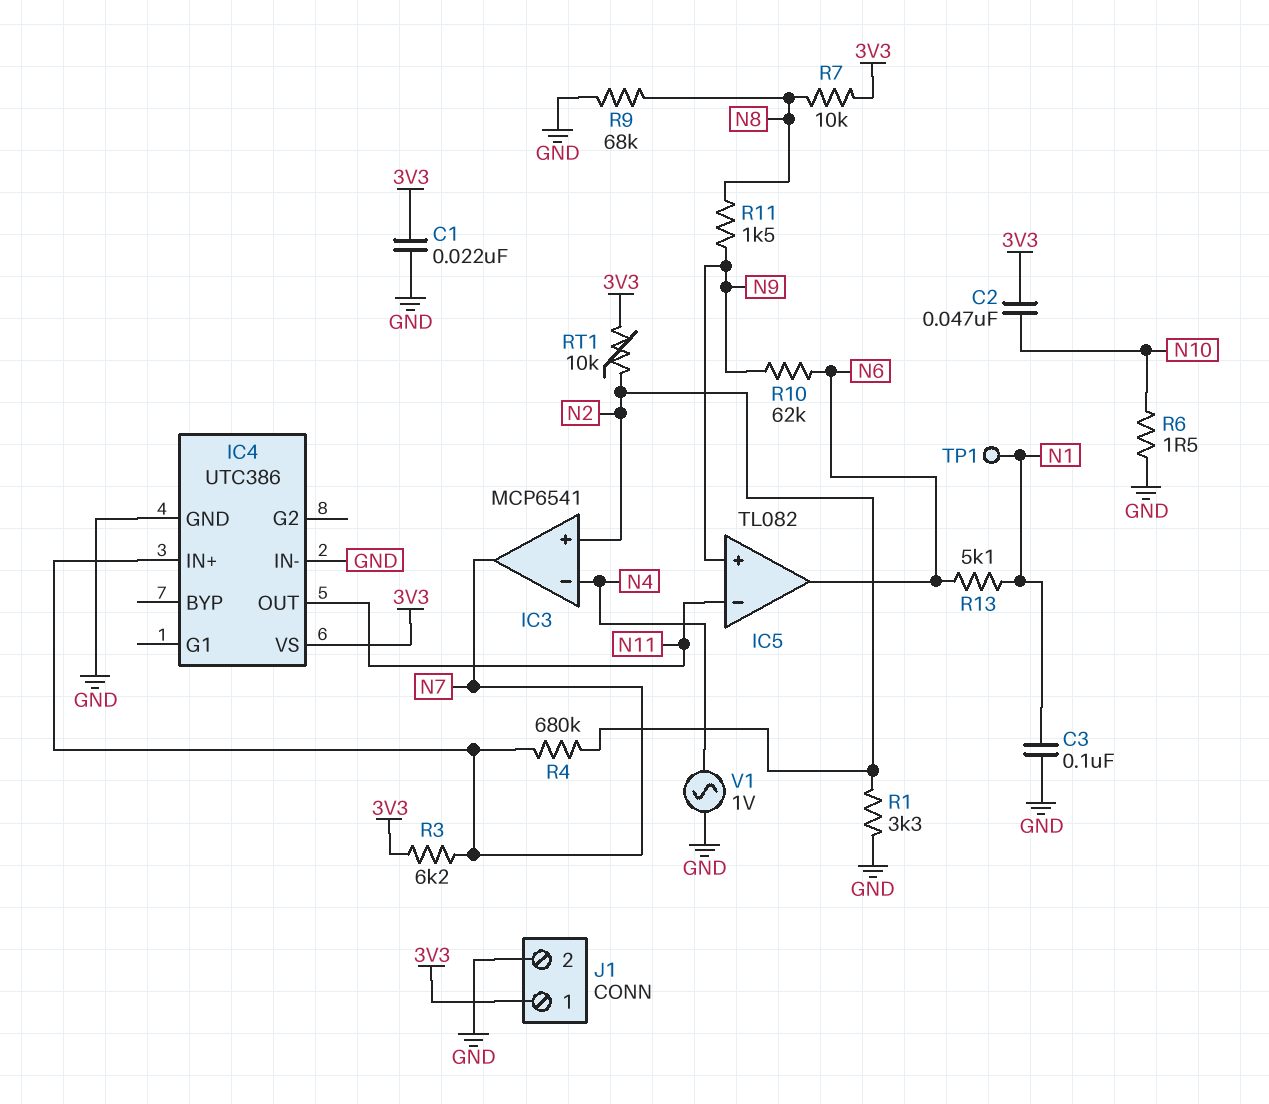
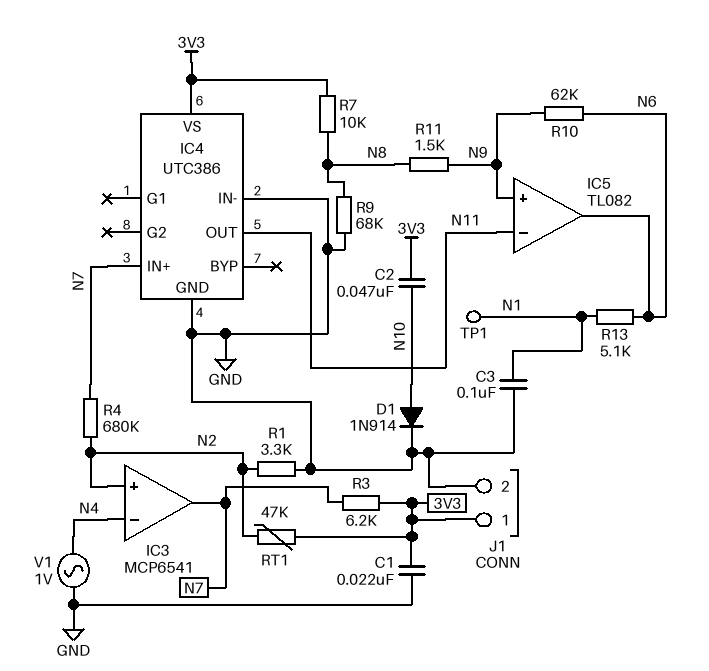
D1: none -> diode 1N914 (A N10, K GND)
R6: 1.5 (GND, N10) -> none
RT1: 10k (3V3, N2) -> 47k (3V3, N2)

